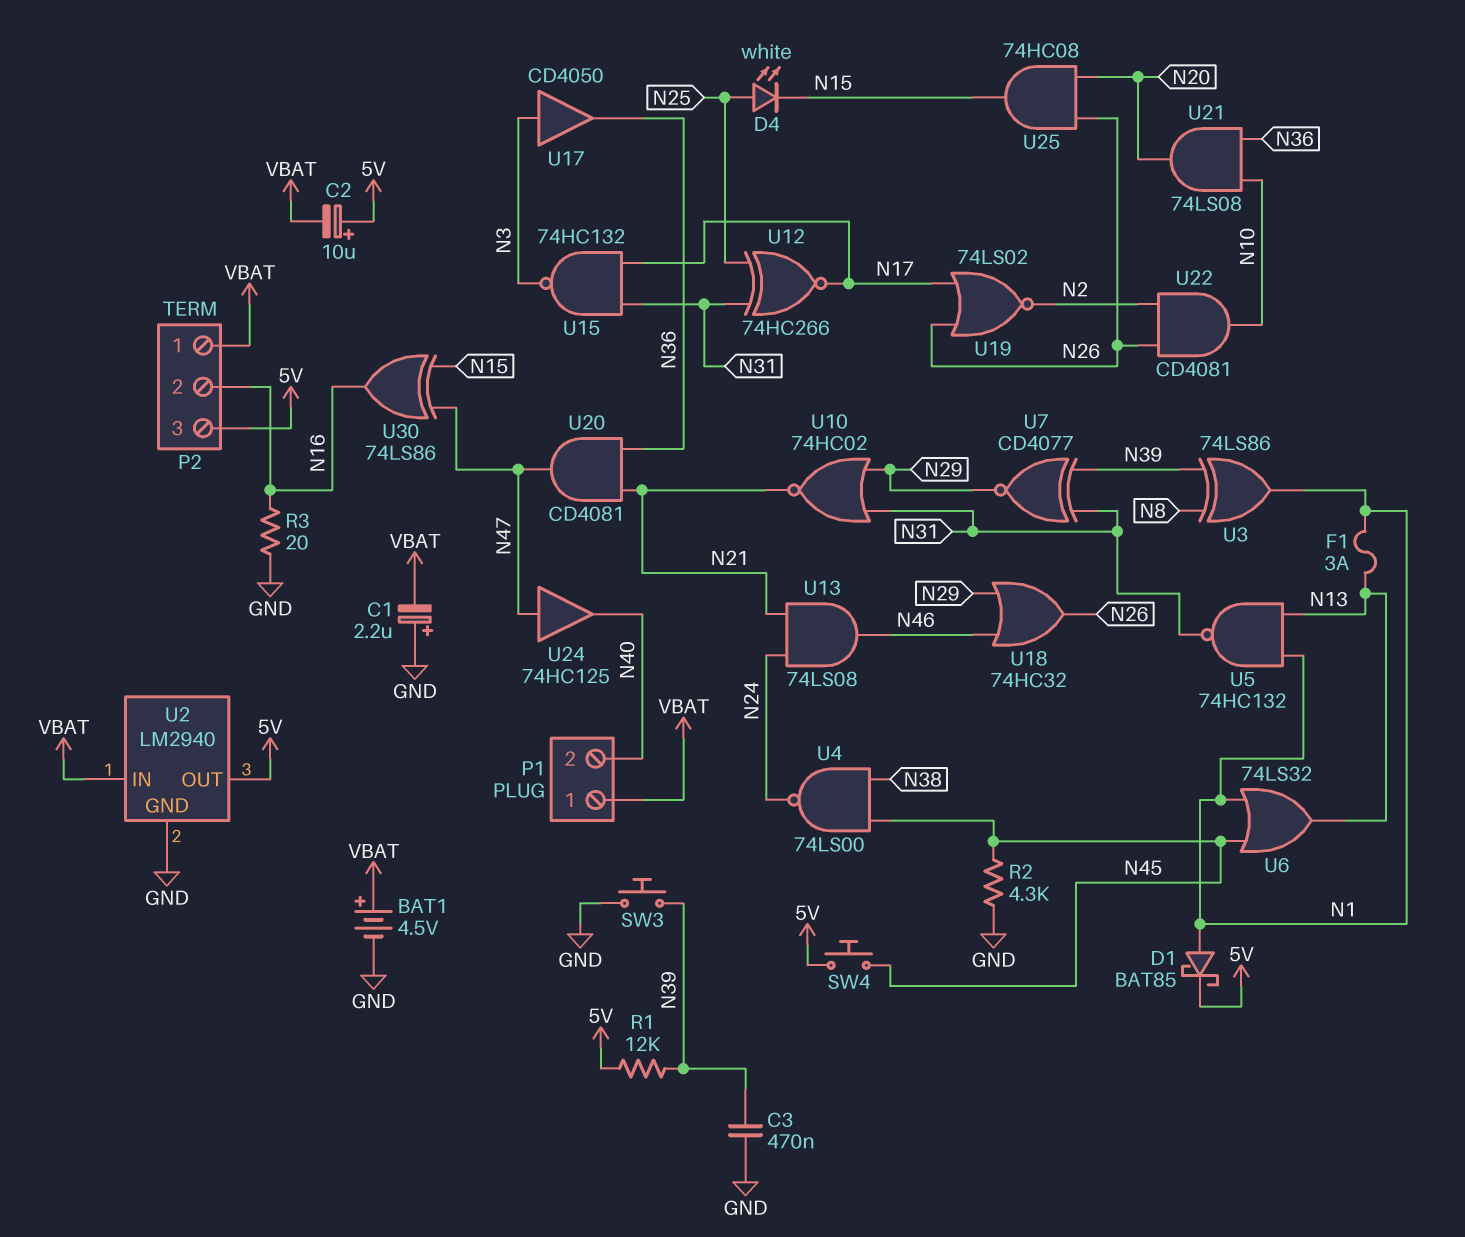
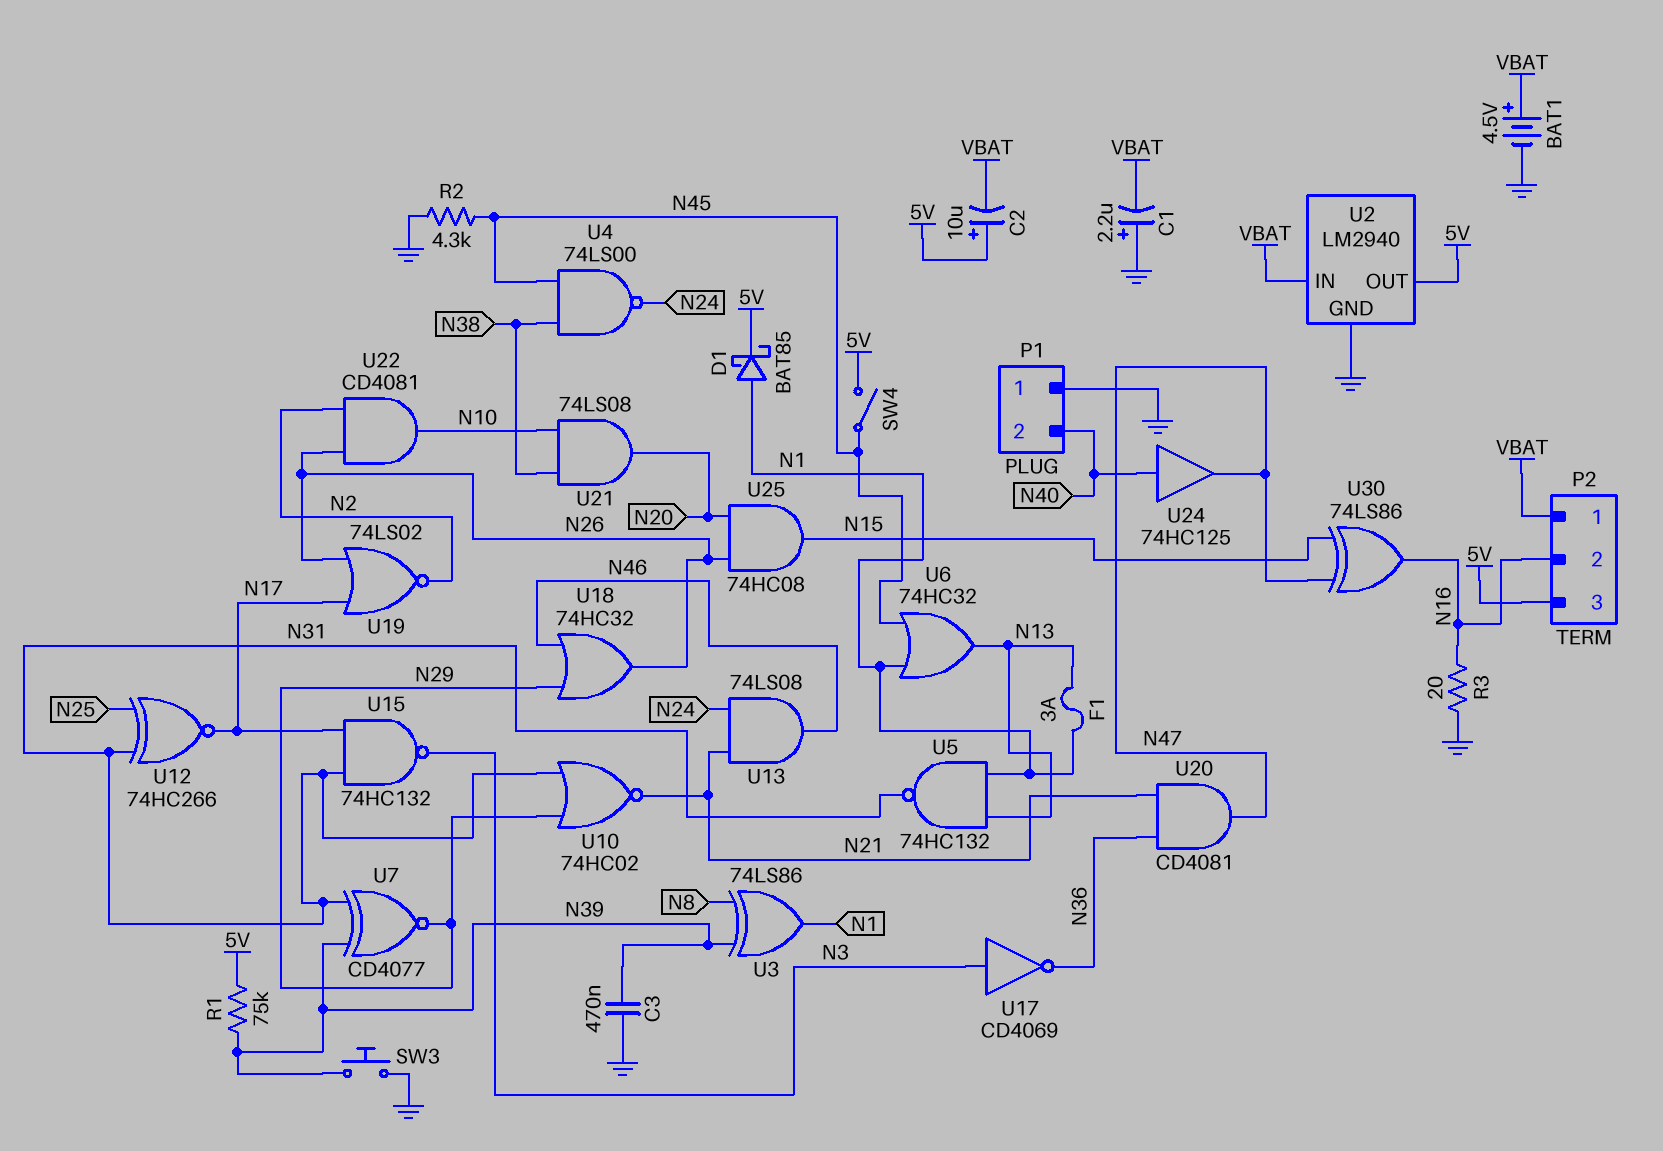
D4: LED white (A N25, K N15) -> none
P1 pin 1: VBAT -> GND
R1: 12k (5V, N39) -> 75k (5V, N39)
SW4: button (5V, N45) -> switch (5V, N45)
U6: OR 74LS32 (in N1, in N45, out N13) -> OR 74HC32 (in N1, in N45, out N13)
U17: buffer CD4050 (in N3, out N36) -> NOT CD4069 (in N3, out N36)
U21: AND 74LS08 (in N10, in N36, out N20) -> AND 74LS08 (in N10, in N38, out N20)
U24: buffer 74HC125 (in N47, out N40) -> buffer 74HC125 (in N40, out N47)

